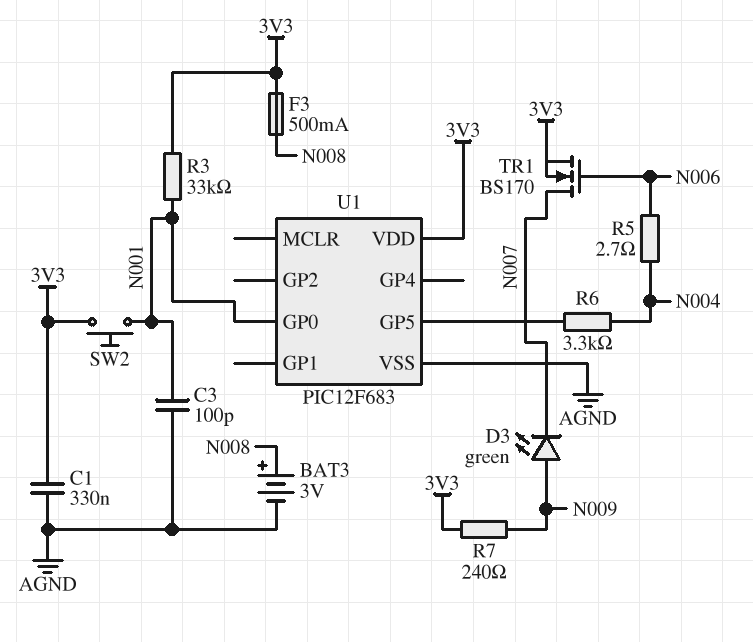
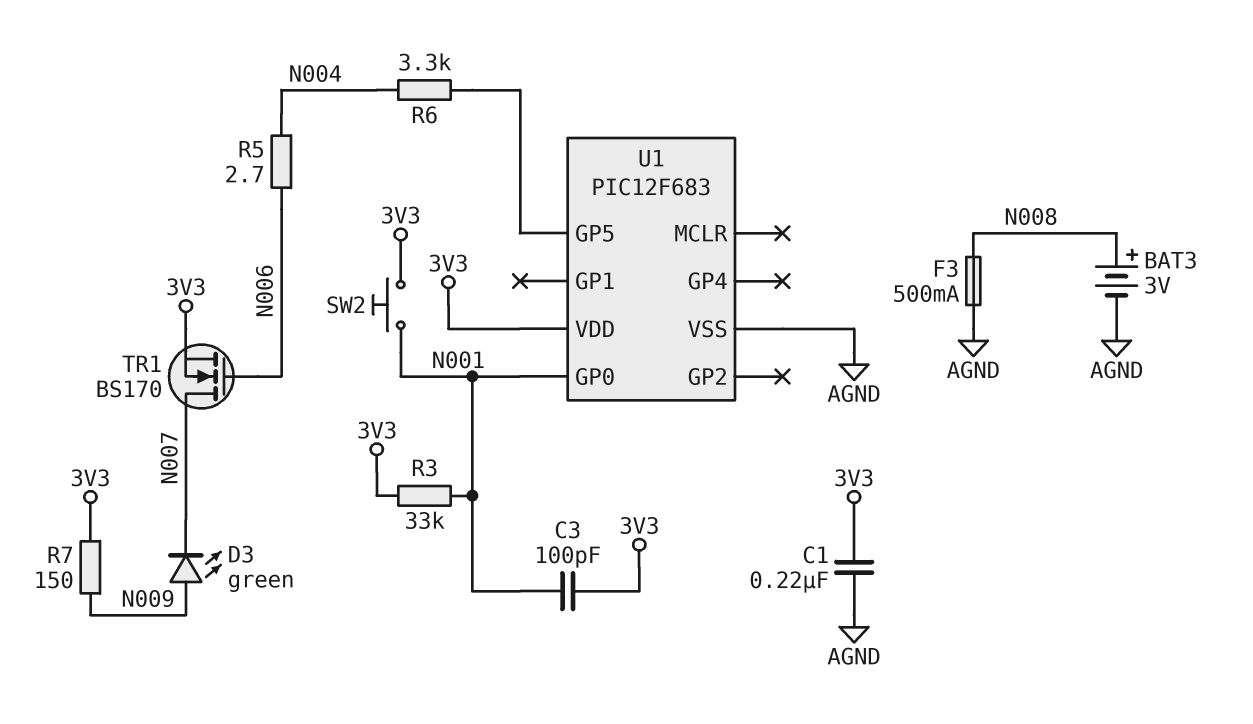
C1: 330nF (3V3, AGND) -> 220nF (3V3, AGND)
C3: 100pF (AGND, N001) -> 100pF (3V3, N001)
F3: 500mA (3V3, N008) -> 500mA (AGND, N008)
R7: 240 (3V3, N009) -> 150 (3V3, N009)

